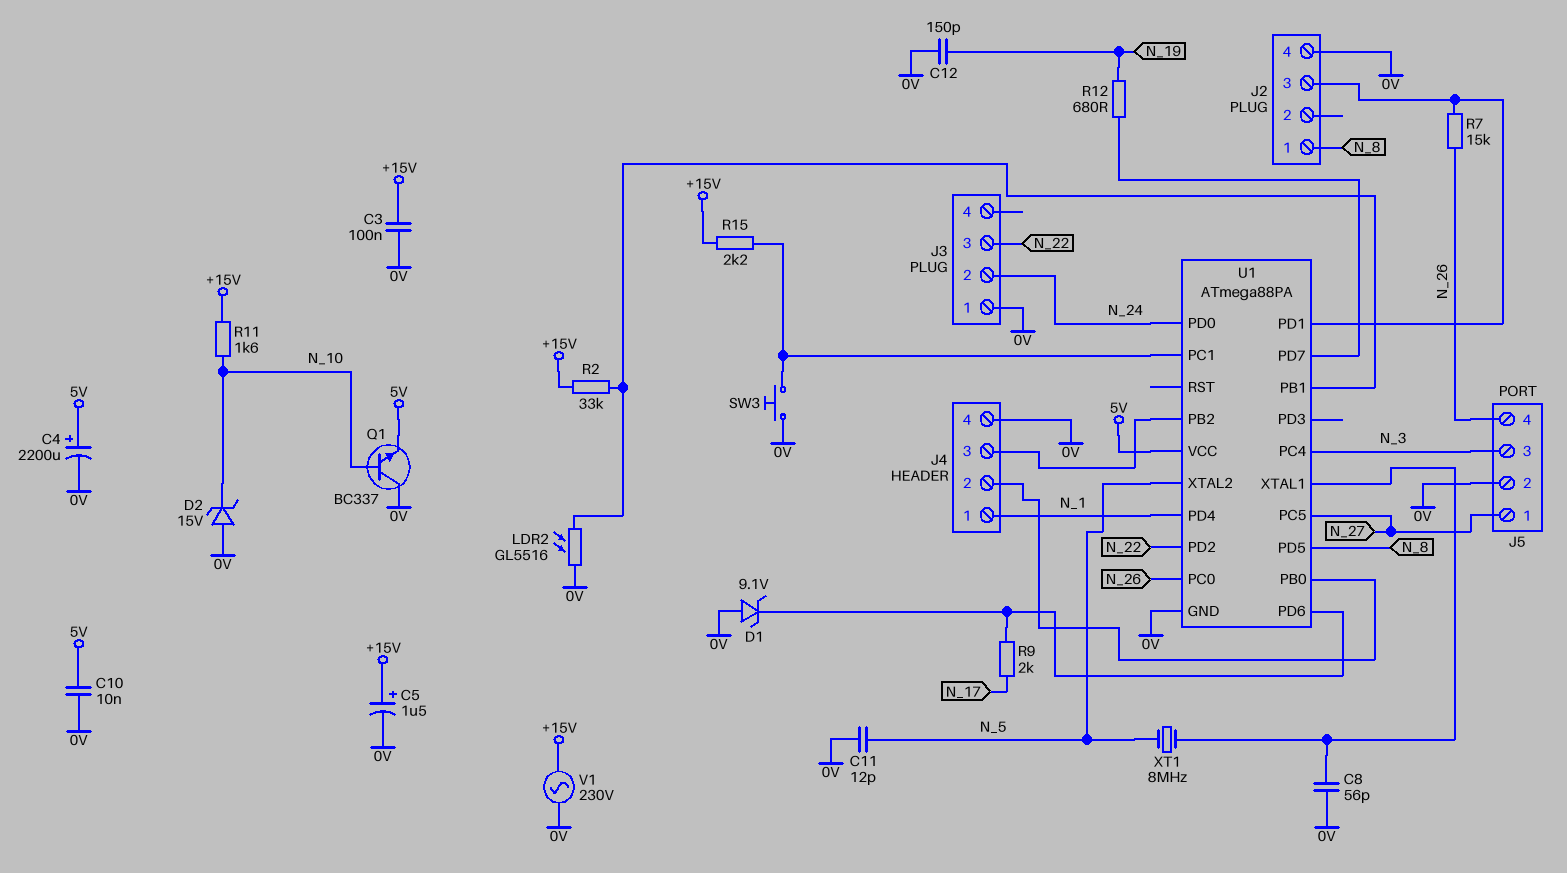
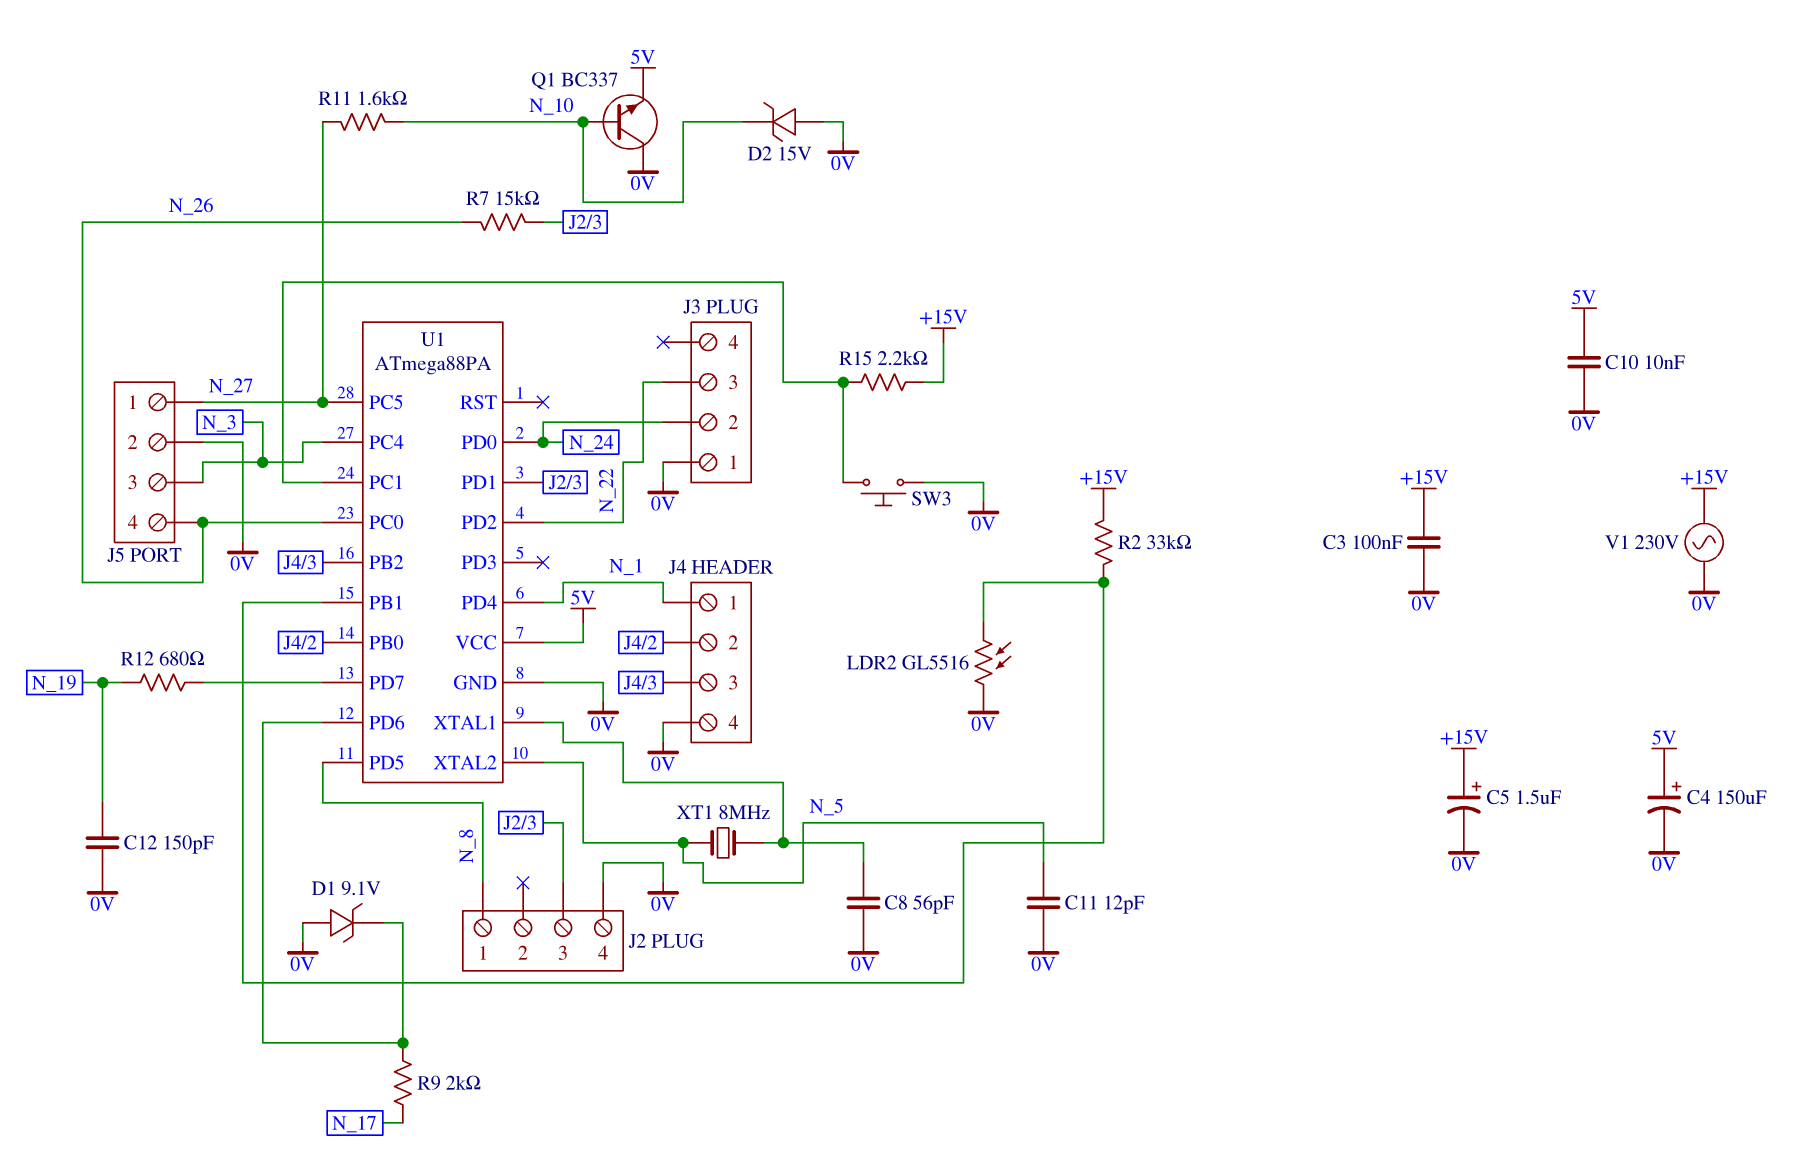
C4: 2200uF (plus 5V, minus 0V) -> 150uF (plus 5V, minus 0V)
R11: 1.6k (+15V, N_10) -> 1.6k (N_10, N_27)

